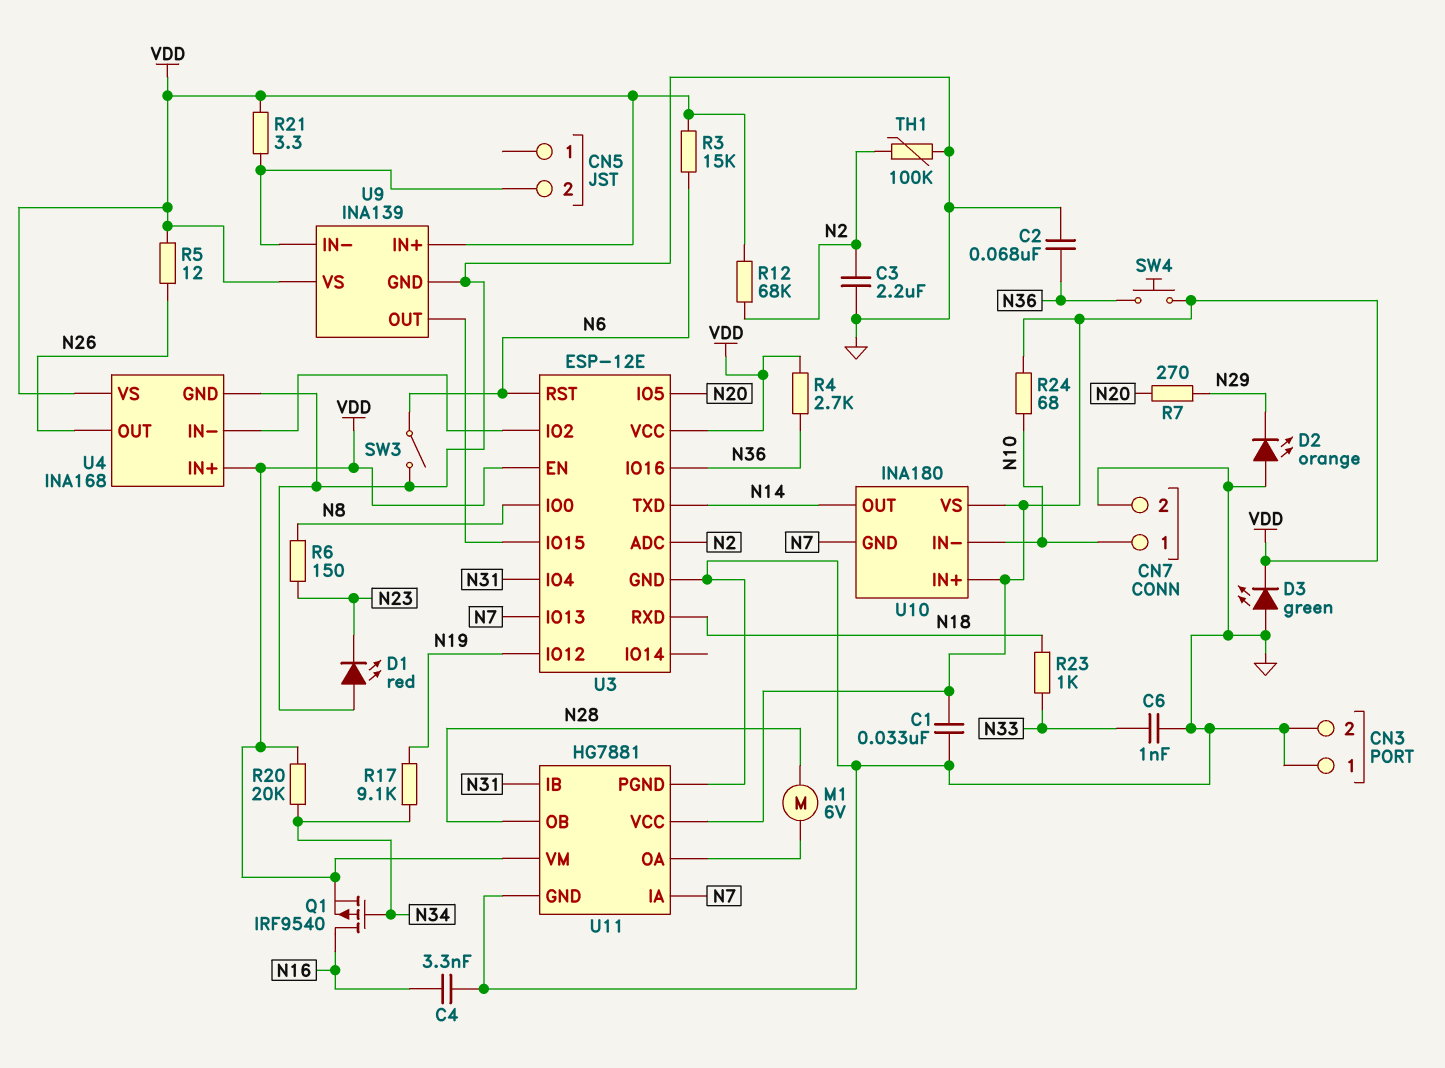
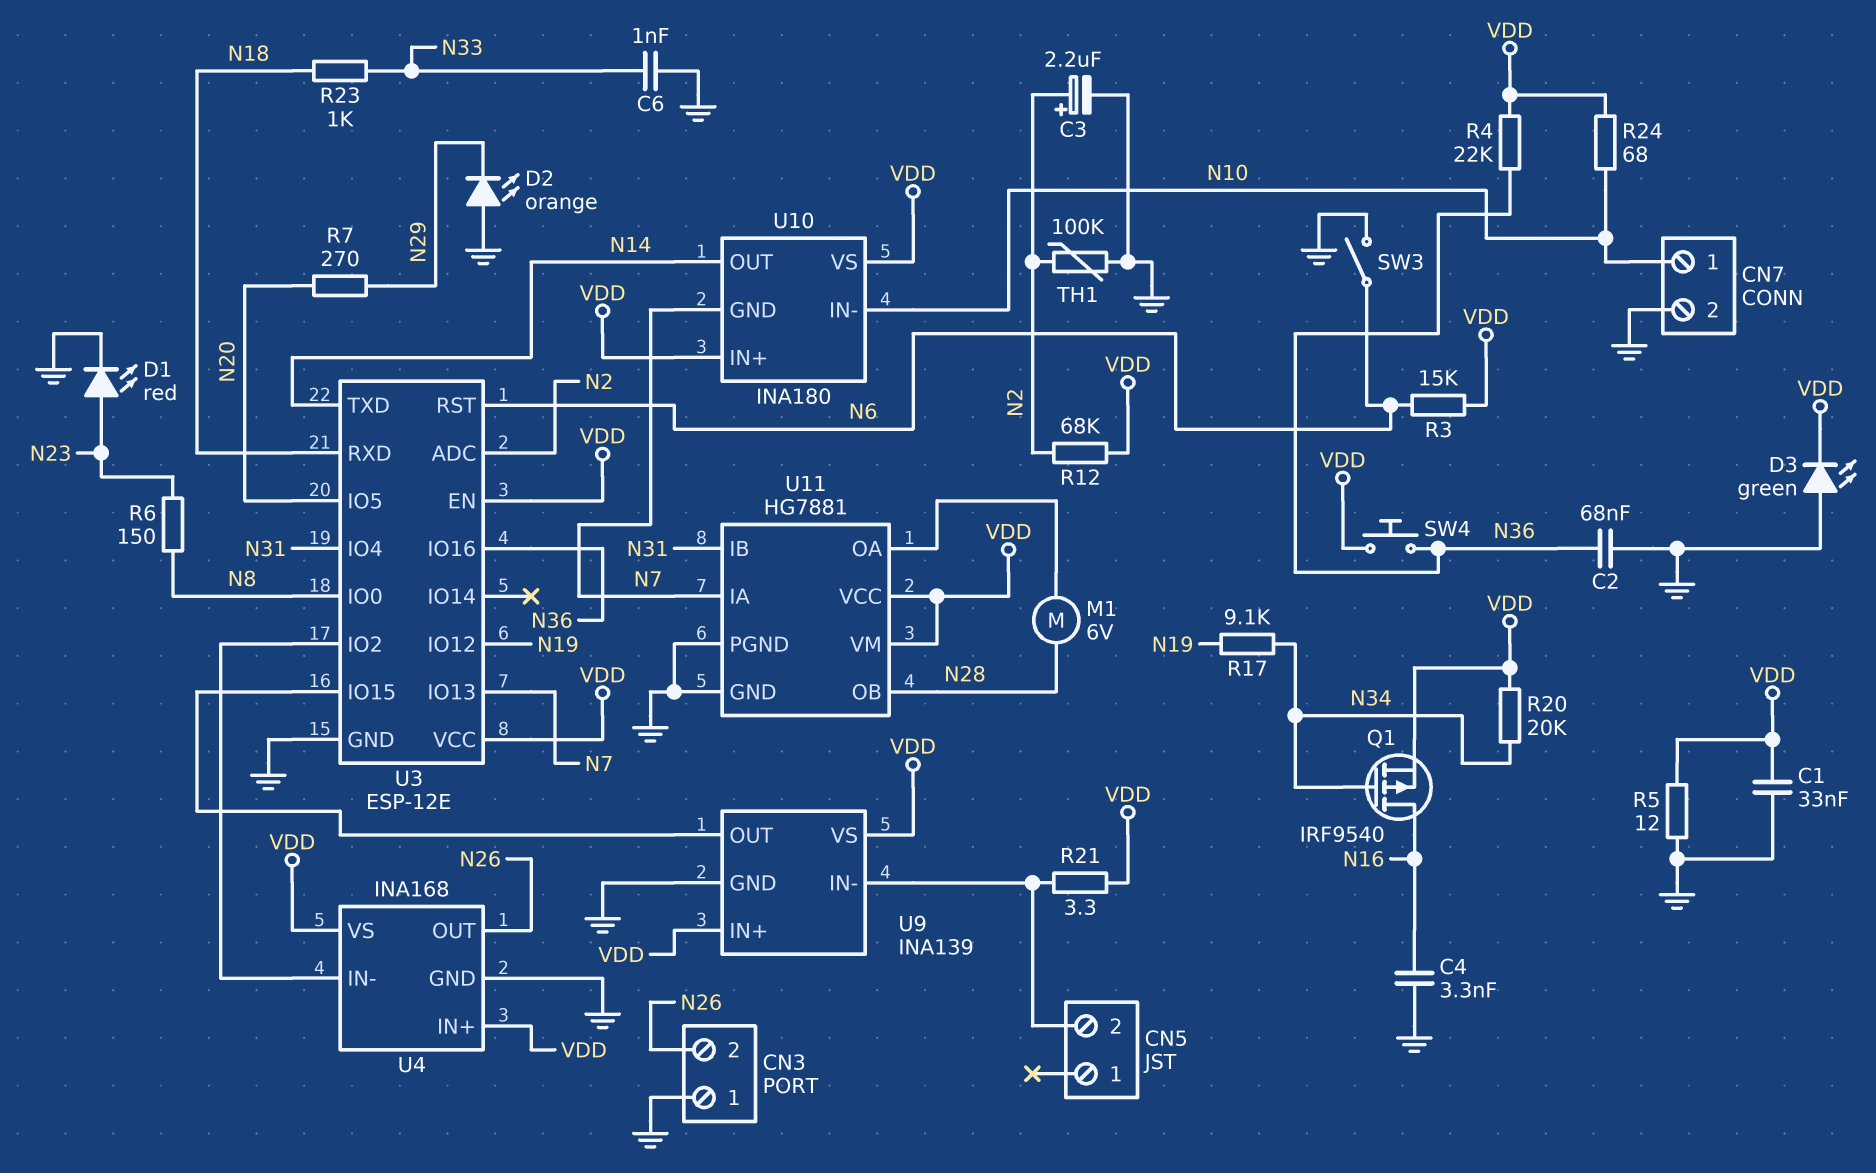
C3: 2.2uF (GND, N2) -> 2.2uF (plus N2, minus GND)
CN3 pin 2: GND -> N26
D1: LED red (A GND, K N23) -> LED red (A N23, K GND)
R4: 2.7k (N36, VDD) -> 22k (N36, VDD)
R5: 12 (N26, VDD) -> 12 (GND, VDD)

